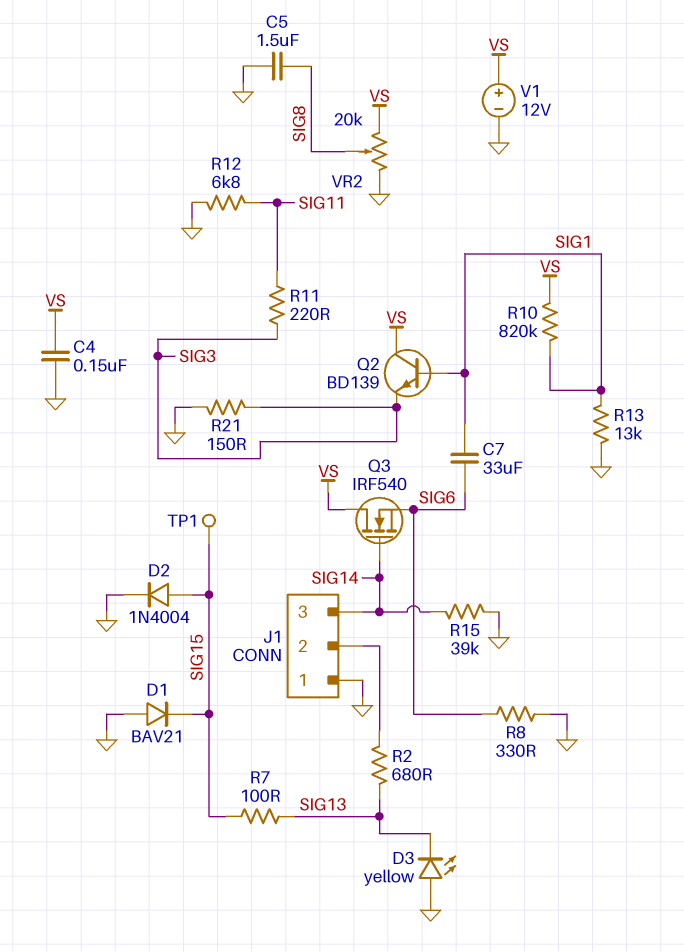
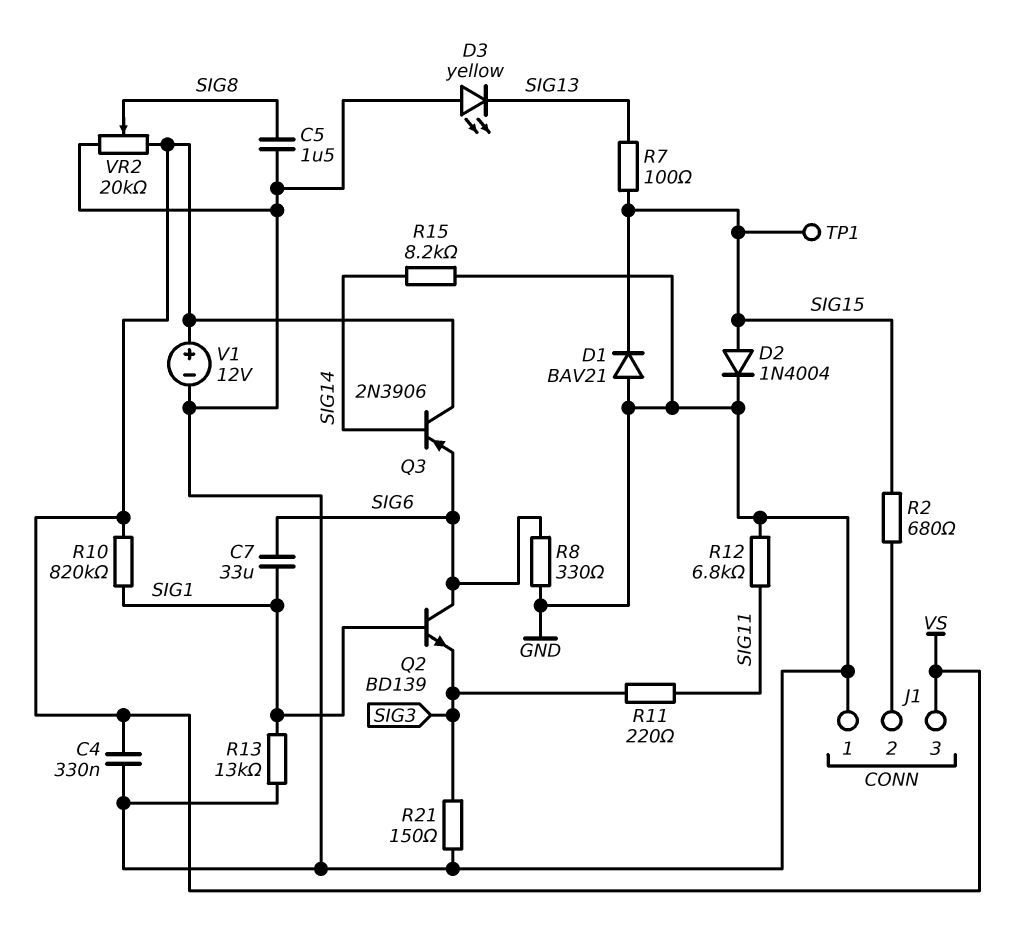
C4: 150nF (GND, VS) -> 330nF (GND, VS)
J1 pin 3: SIG14 -> VS
Q2: NPN BD139 (B SIG1, C VS, E SIG3) -> NPN BD139 (B SIG1, C SIG6, E SIG3)
Q3: NMOS IRF540 (G SIG14, D VS, S SIG6) -> PNP 2N3906 (B SIG14, C VS, E SIG6)
R2: 680 (J1/2, SIG13) -> 680 (J1/2, SIG15)
R15: 39k (GND, SIG14) -> 8.2k (GND, SIG14)

